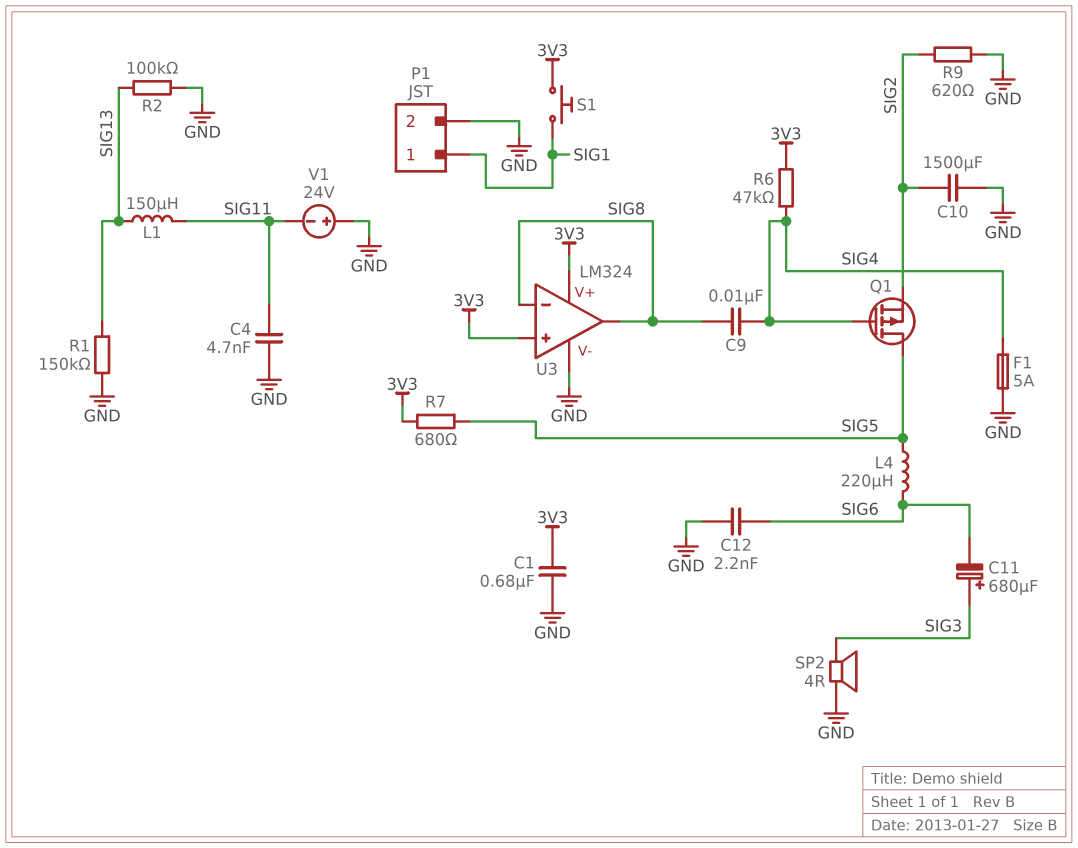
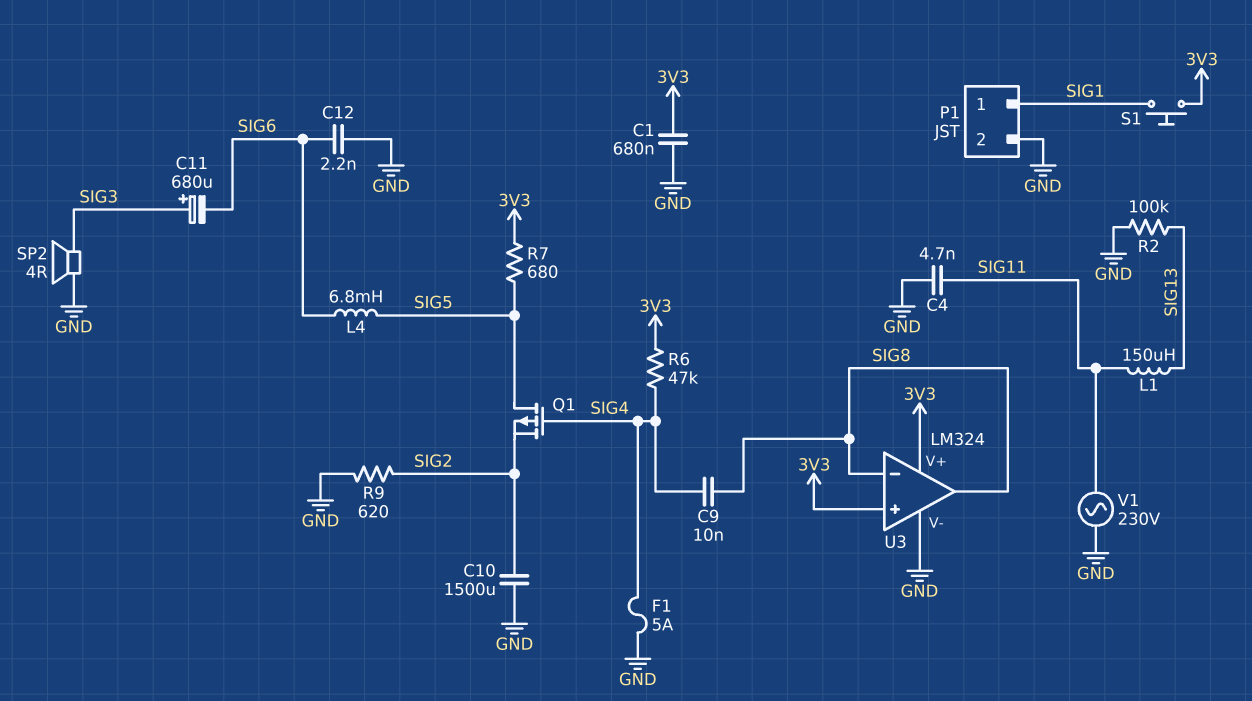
L4: 220uH (SIG5, SIG6) -> 6.8mH (SIG5, SIG6)
R1: 150k (GND, SIG13) -> none
V1: 24V (plus GND, minus SIG11) -> AC 230V (GND, SIG11)

